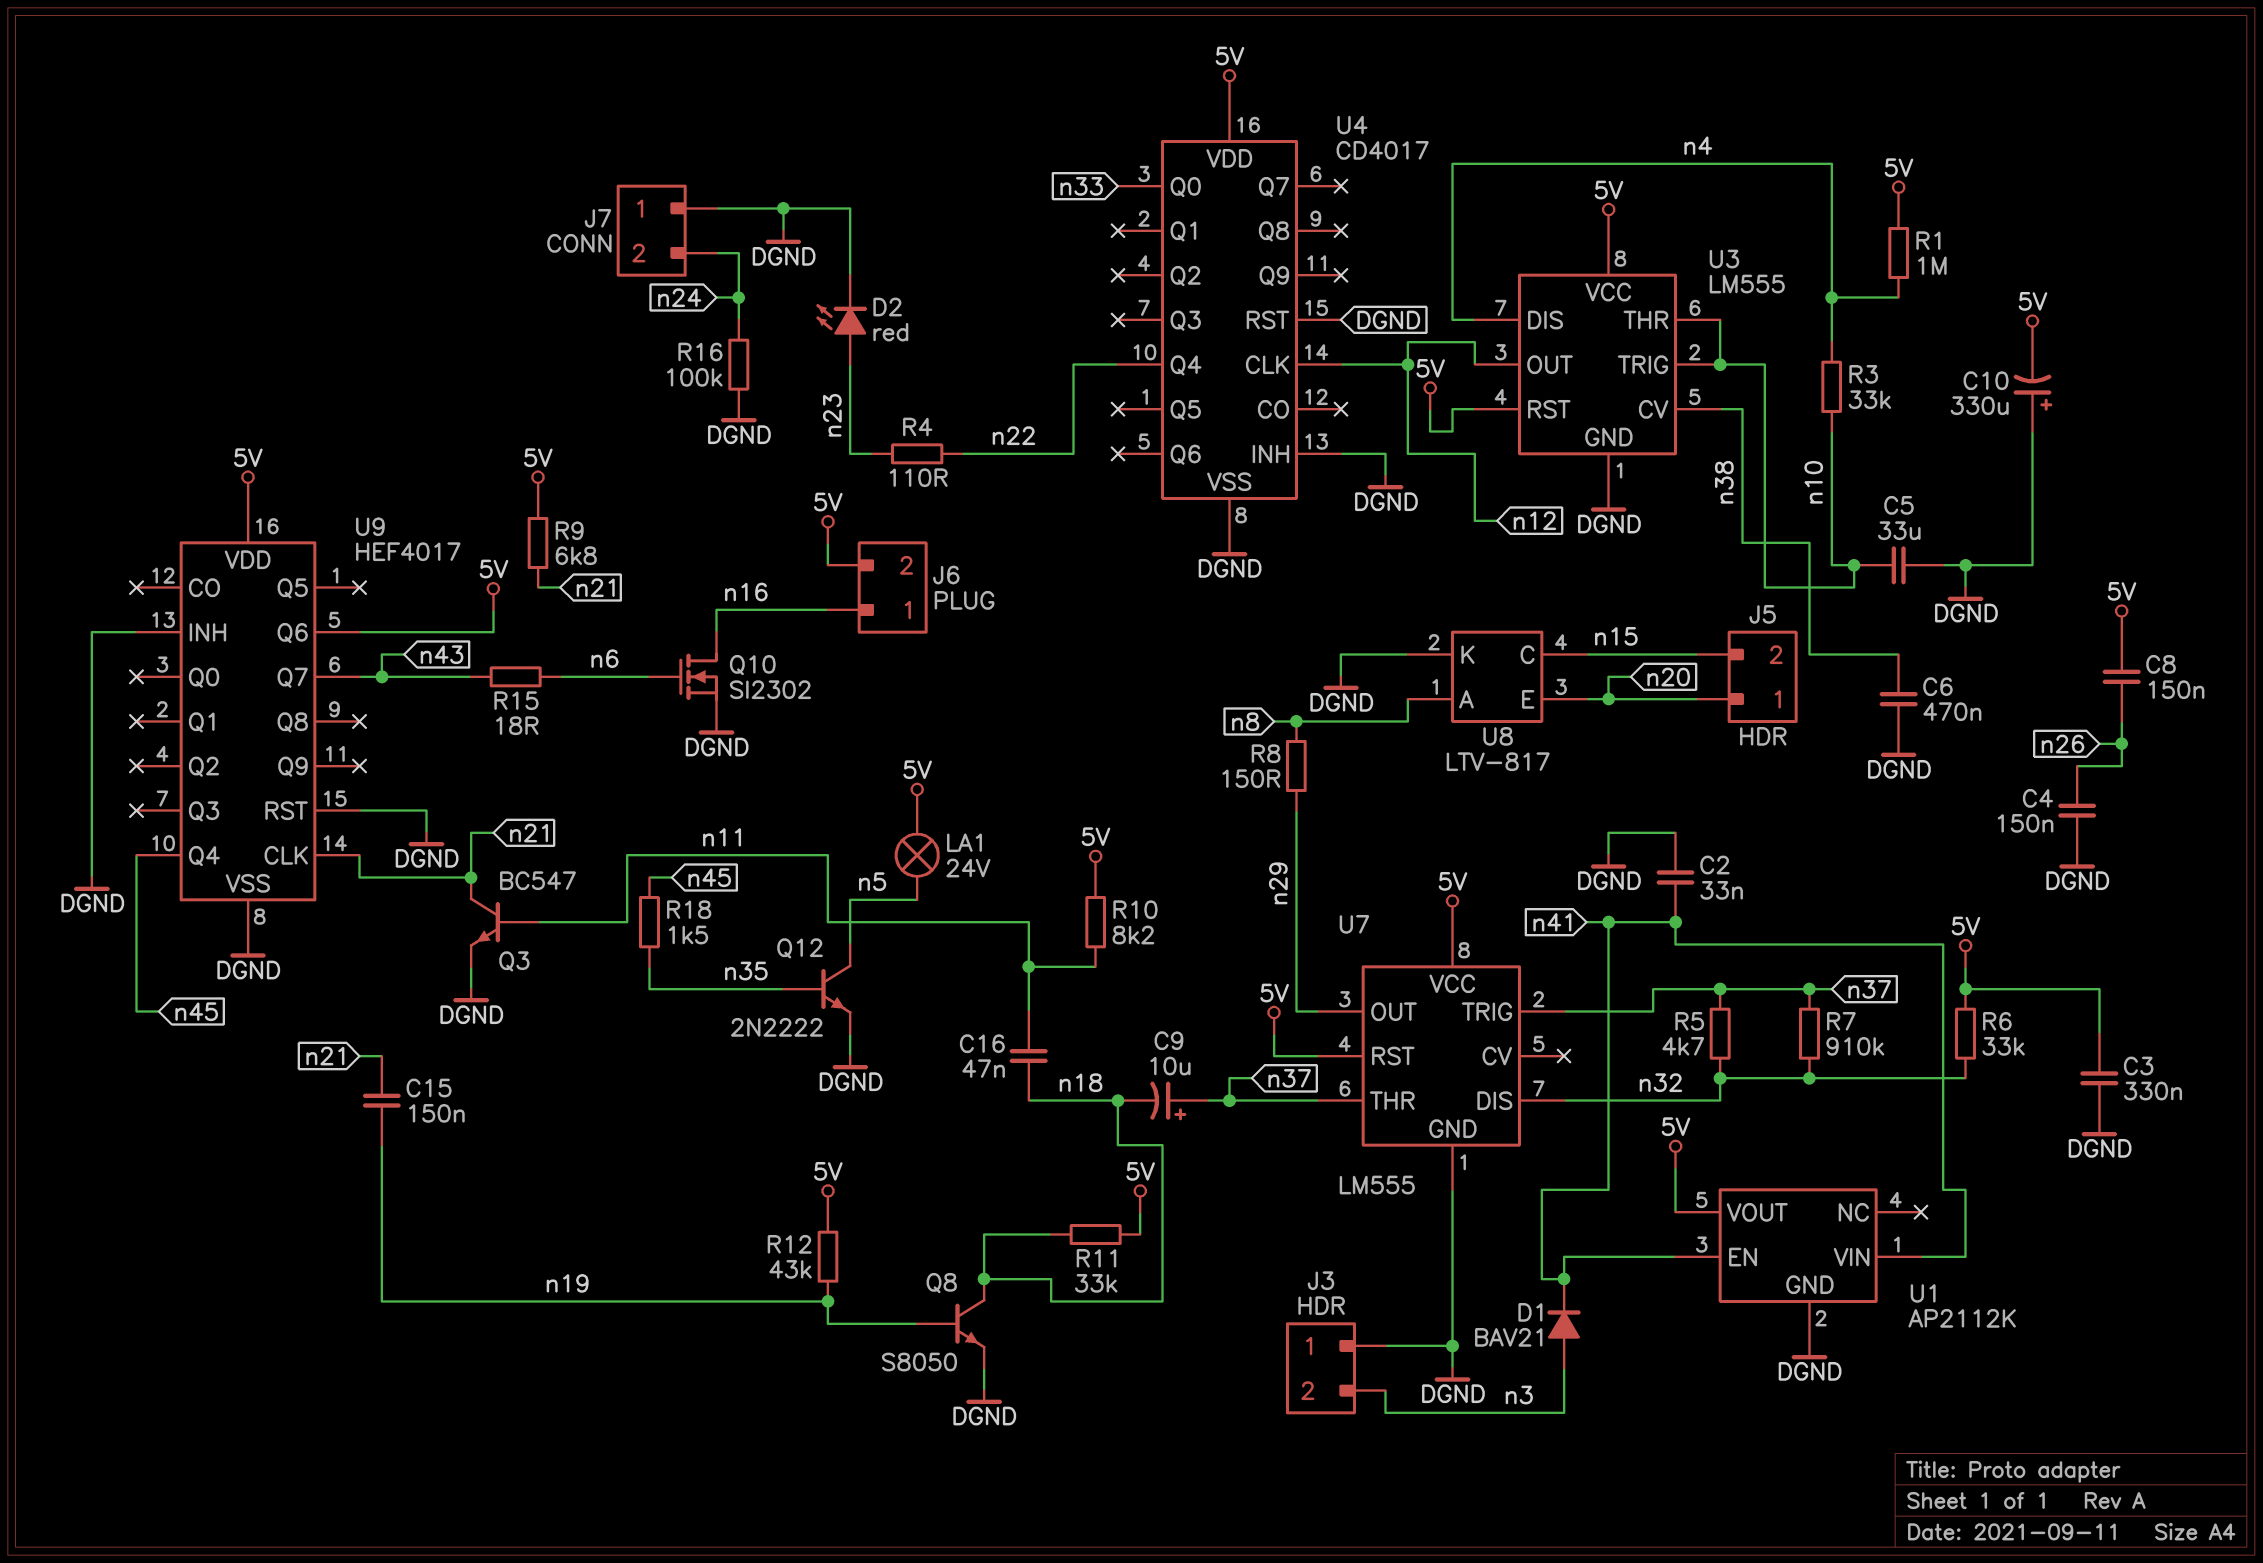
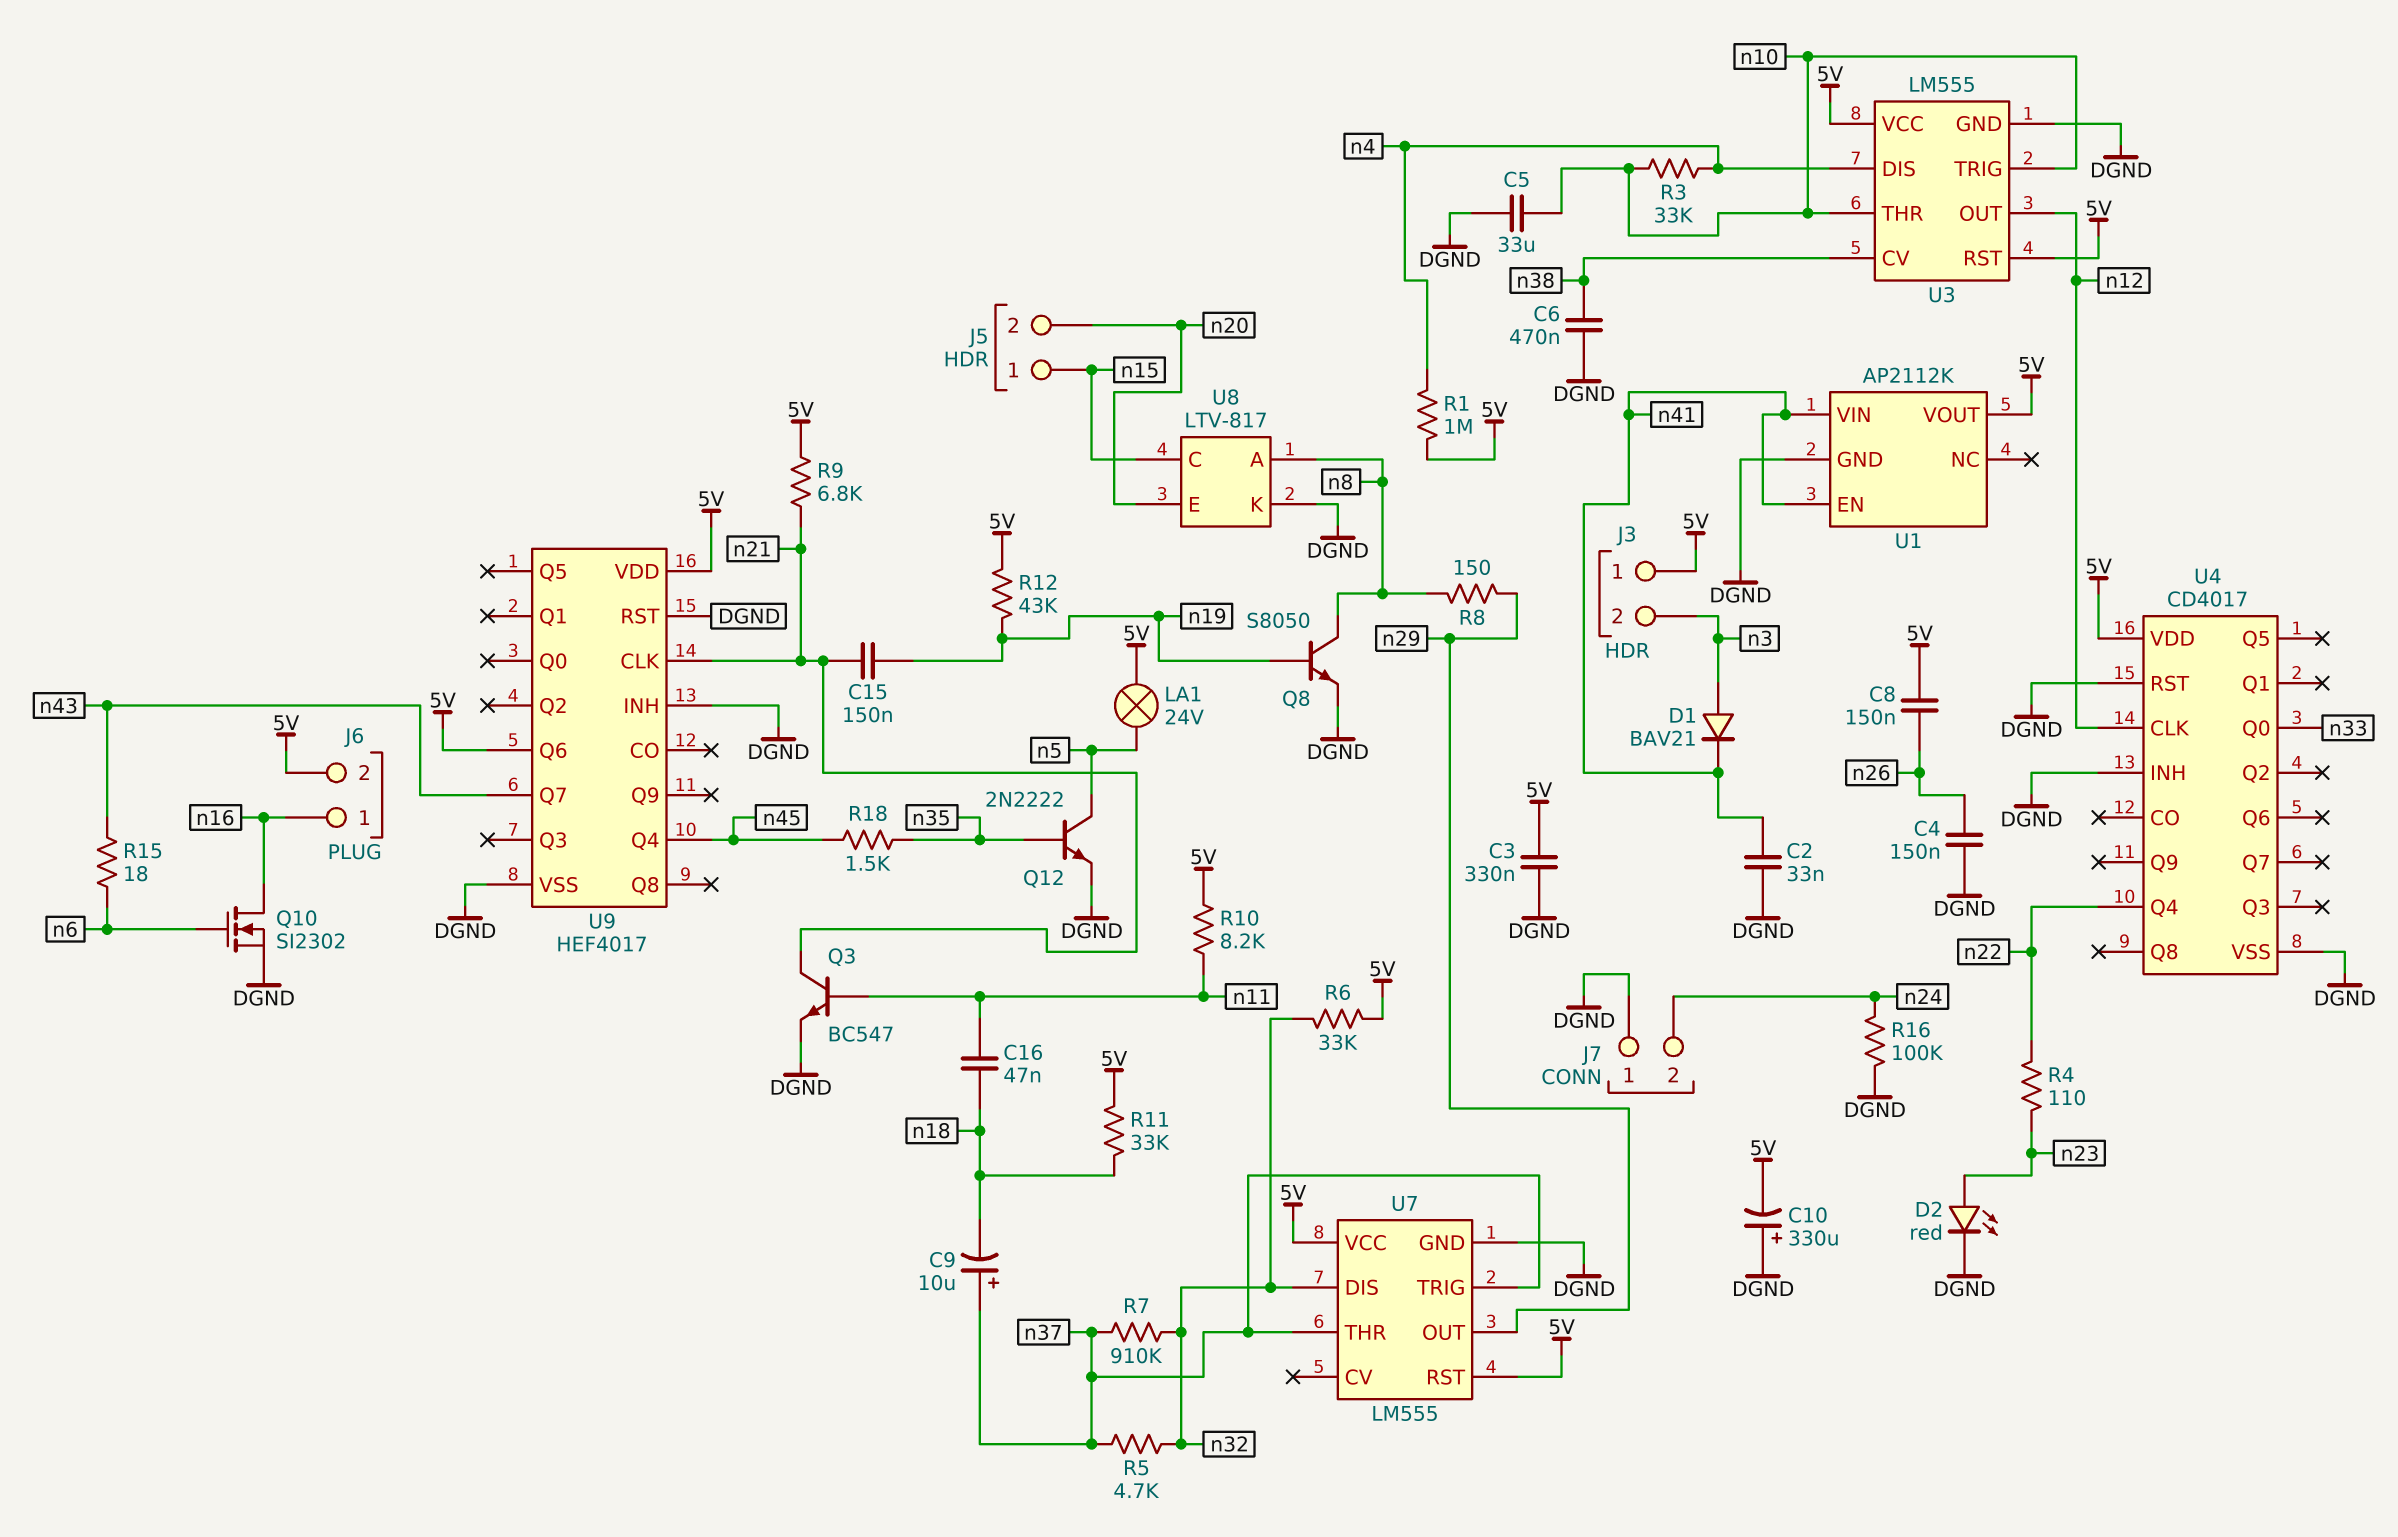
J3 pin 1: DGND -> 5V
J5 pin 1: n20 -> n15
J5 pin 2: n15 -> n20
Q8: NPN S8050 (B n19, C n18, E DGND) -> NPN S8050 (B n19, C n8, E DGND)

